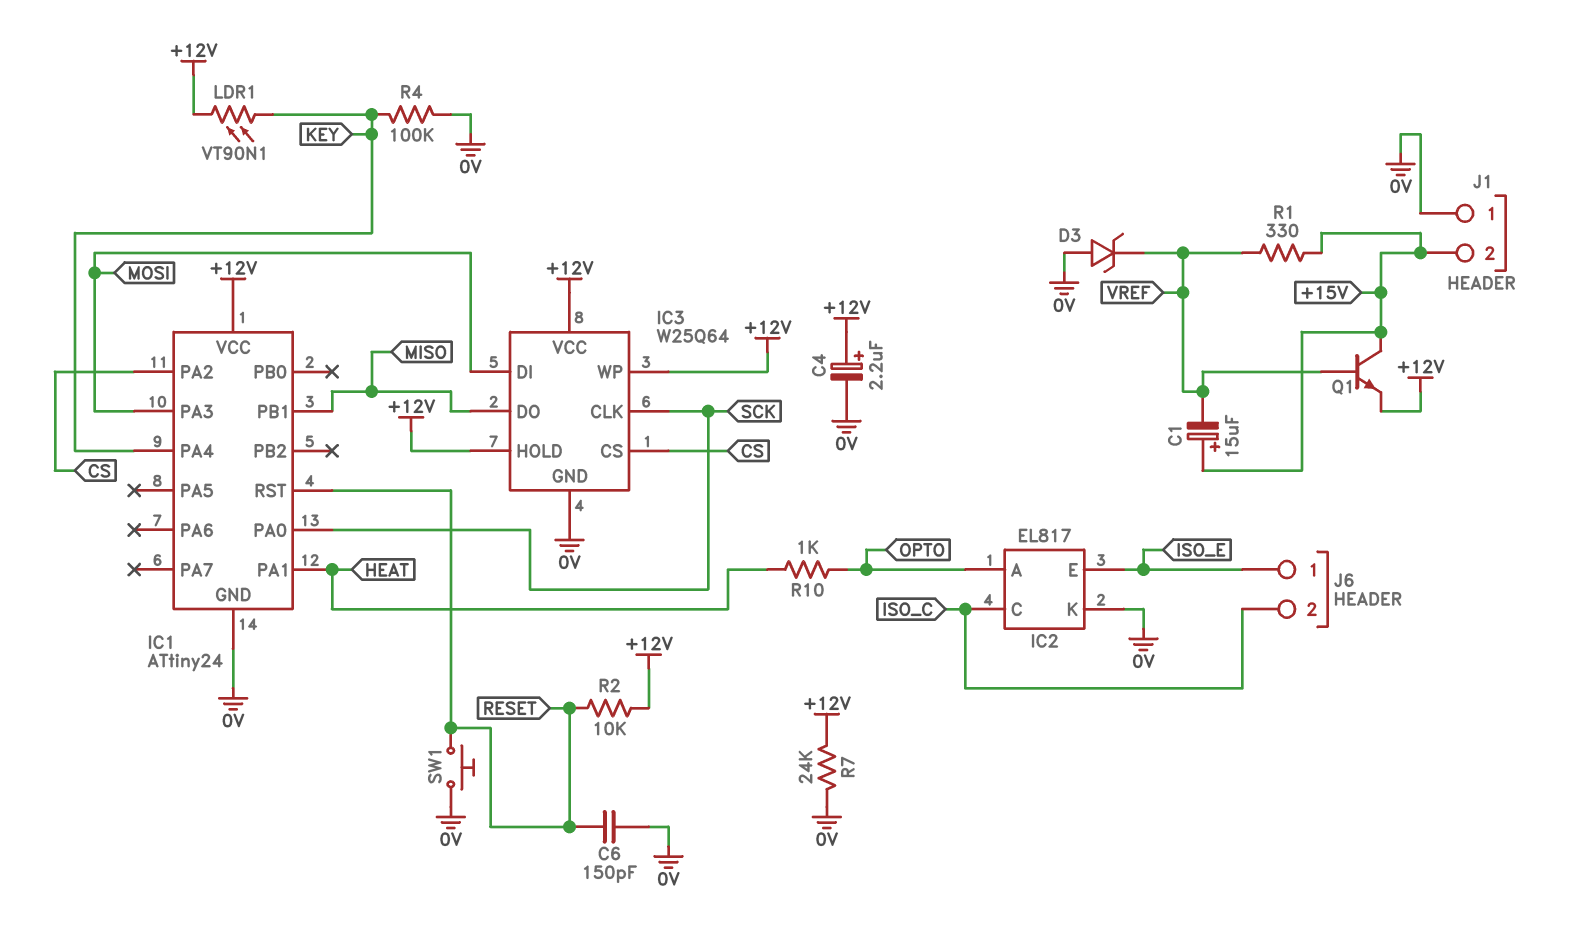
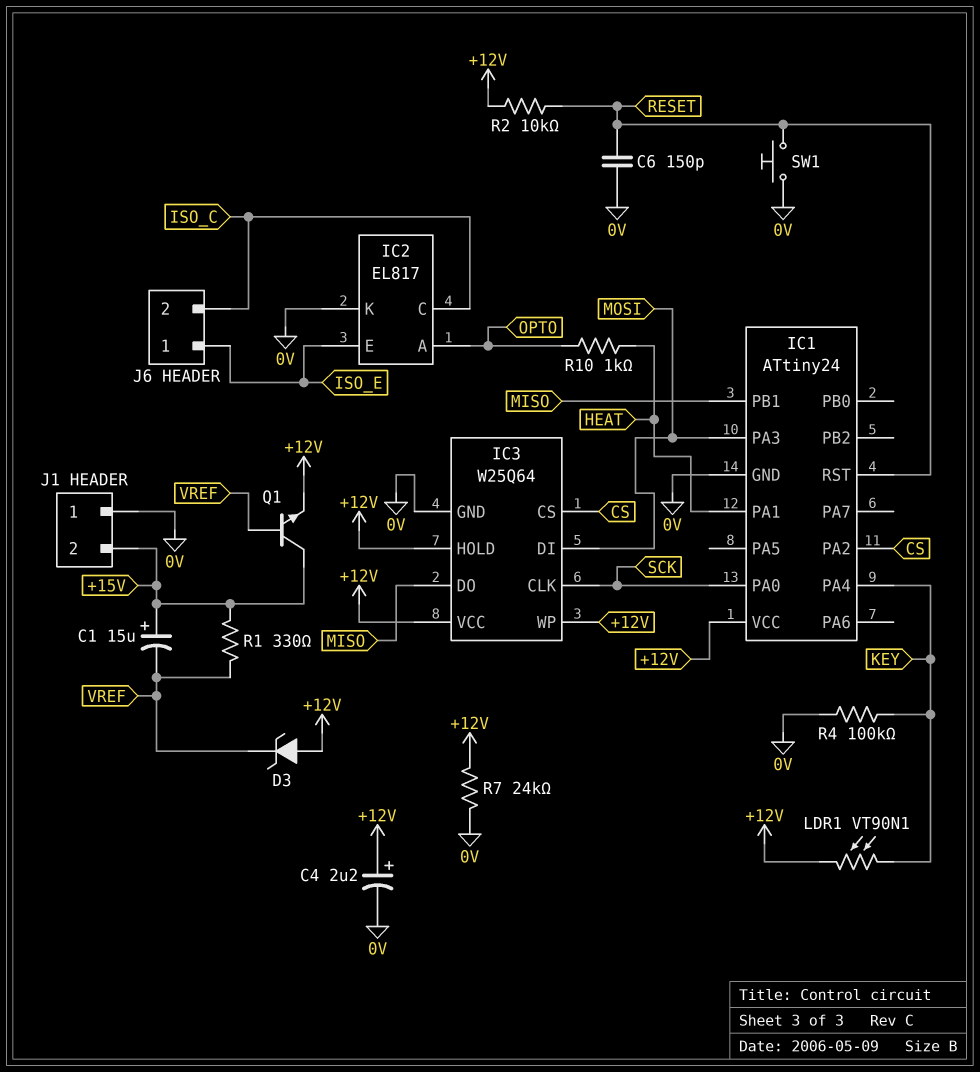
D3: zener (A 0V, K VREF) -> zener (A +12V, K VREF)

